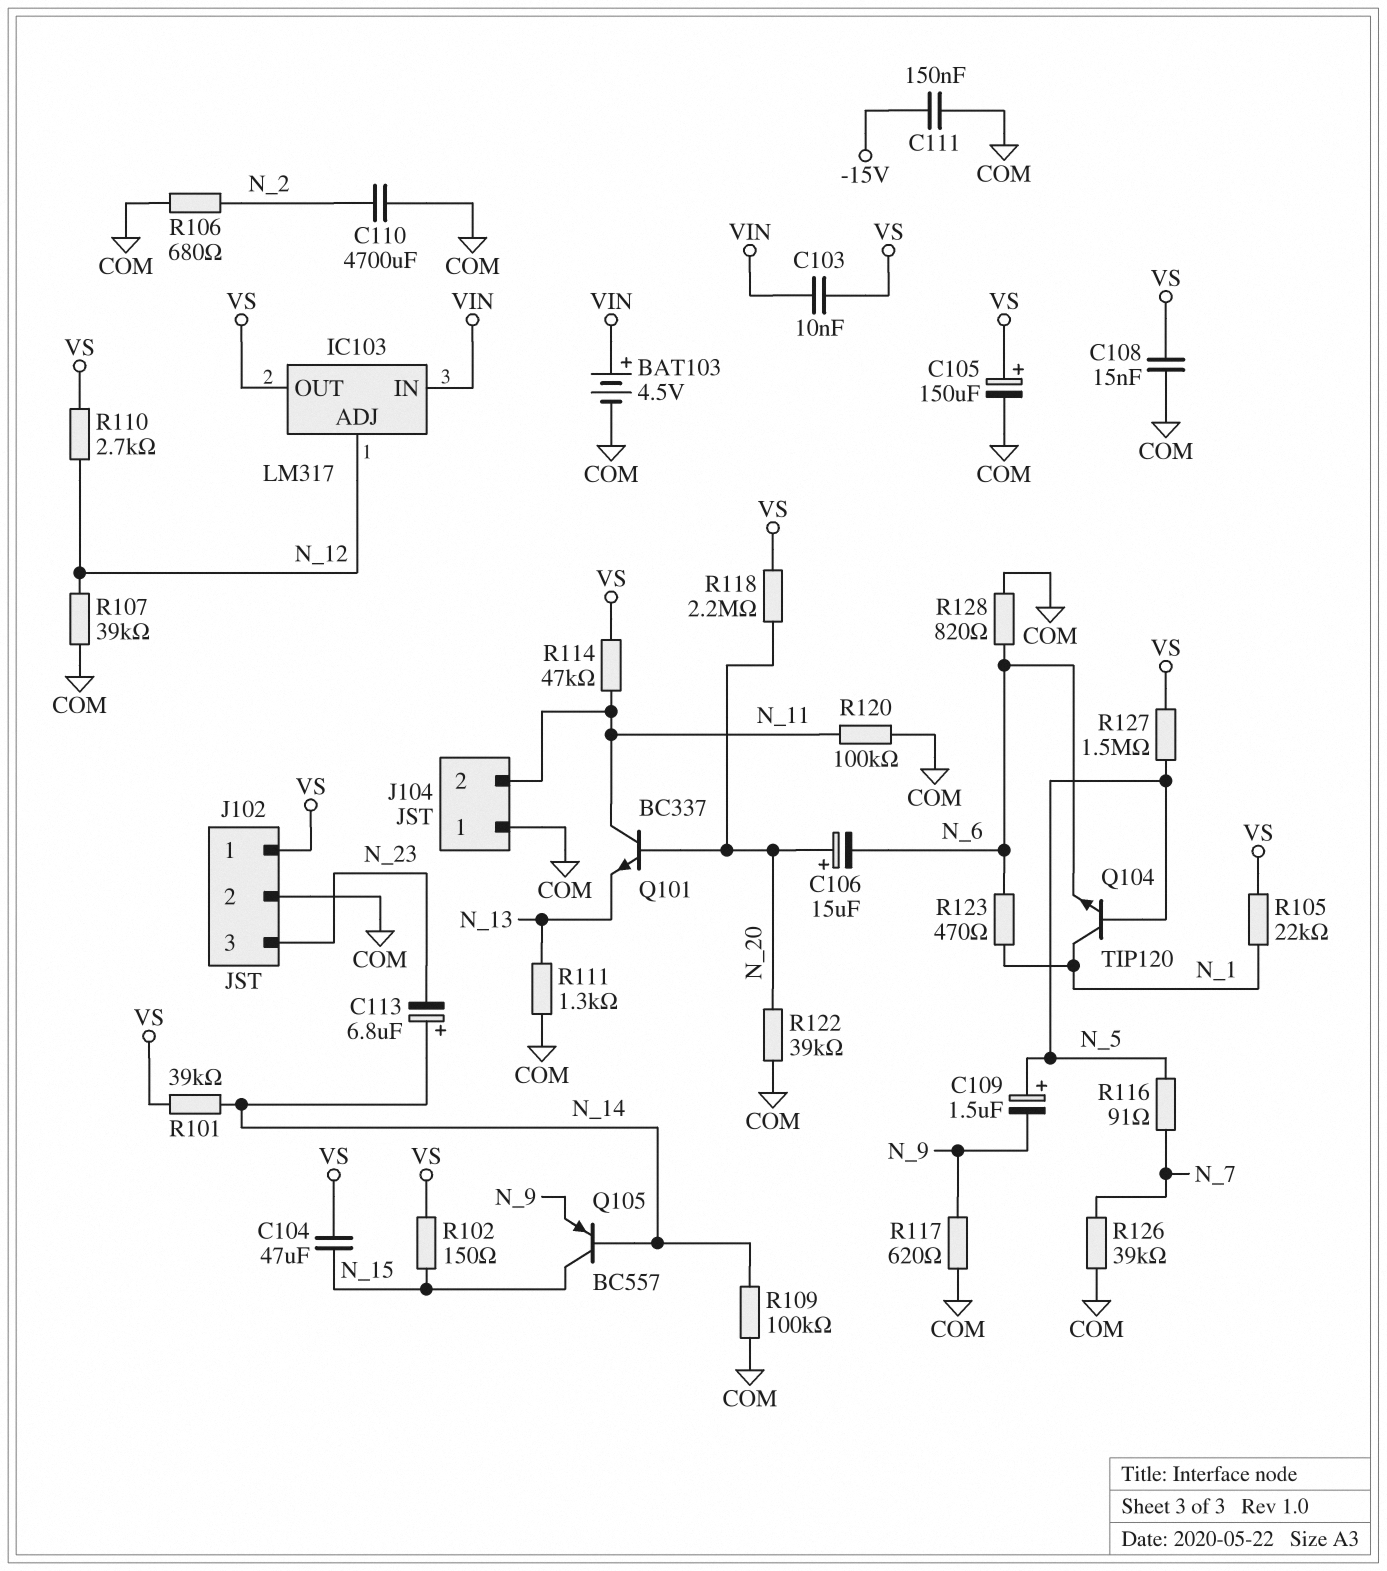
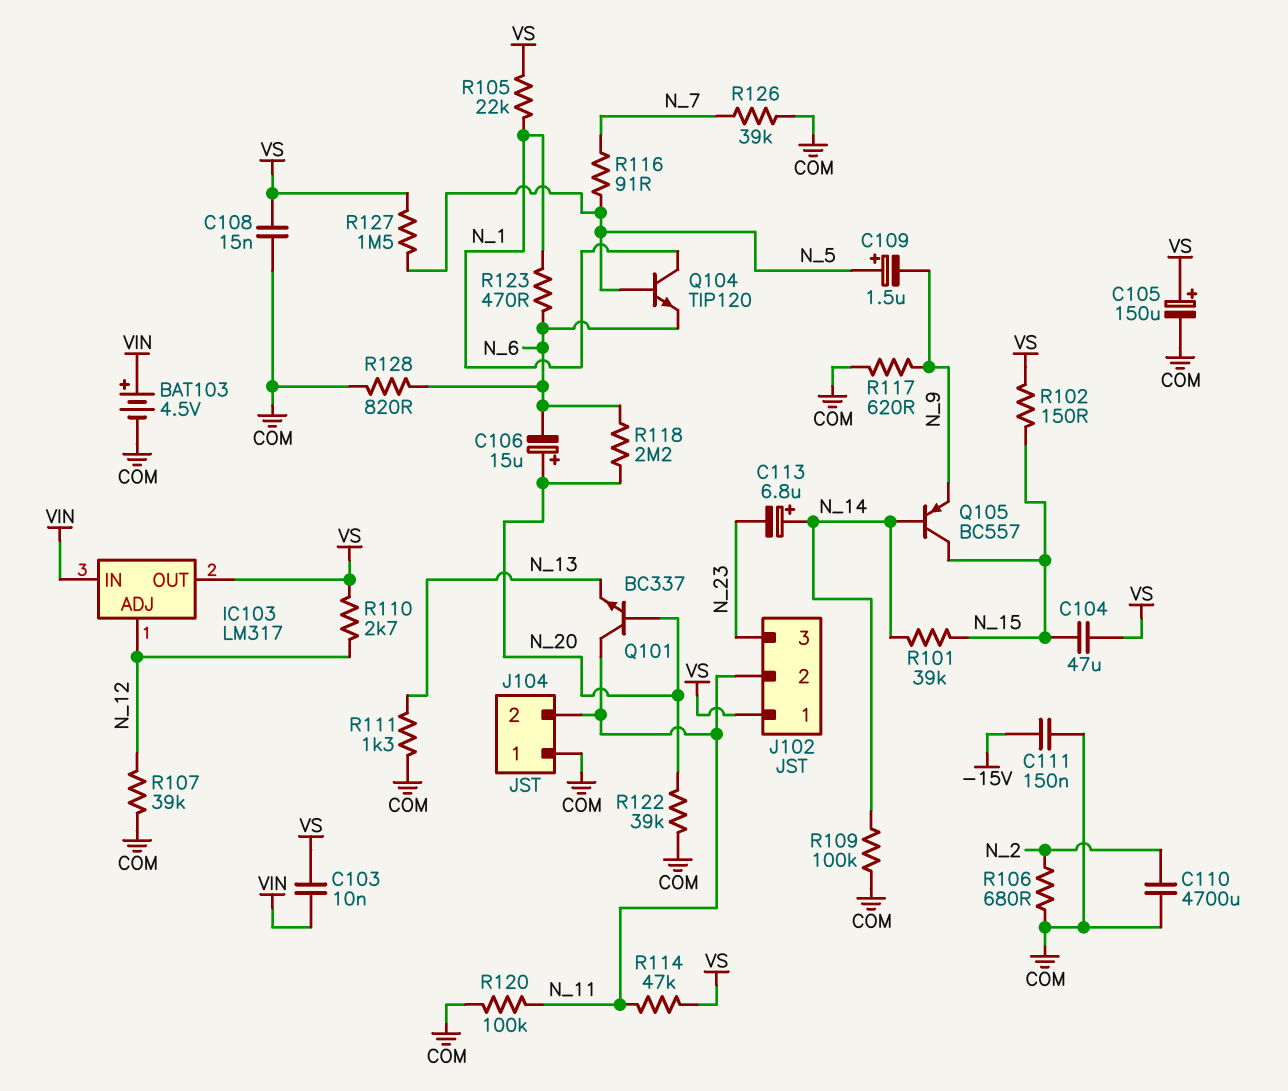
J102 pin 2: COM -> N_11
R101: 39k (N_14, VS) -> 39k (N_14, N_15)
R118: 2.2M (N_20, VS) -> 2.2M (N_6, N_20)

